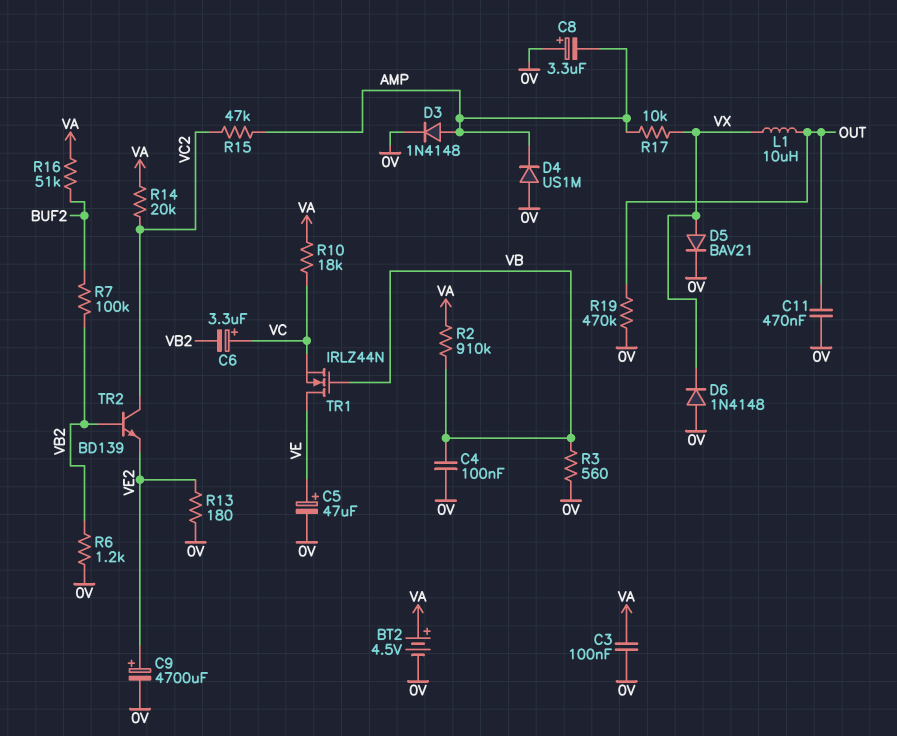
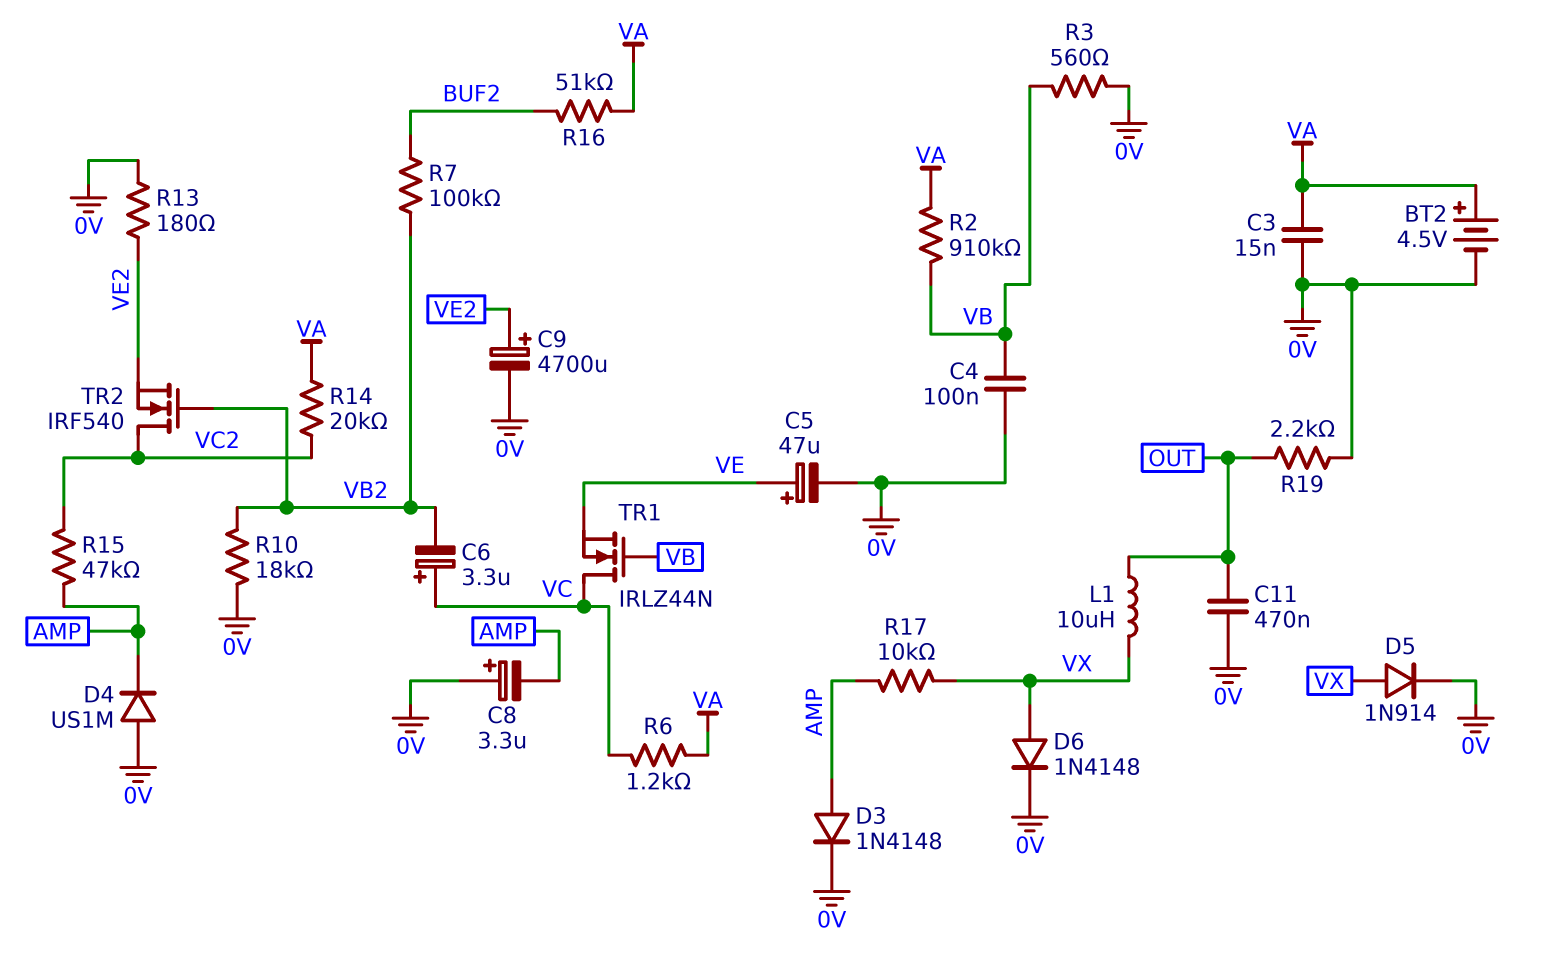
C3: 100nF (0V, VA) -> 15nF (0V, VA)
D5: diode BAV21 (A VX, K 0V) -> diode 1N914 (A VX, K 0V)
D6: diode 1N4148 (A 0V, K VX) -> diode 1N4148 (A VX, K 0V)
R6: 1.2k (0V, VB2) -> 1.2k (VA, VC)
R10: 18k (VA, VC) -> 18k (0V, VB2)
R19: 470k (0V, OUT) -> 2.2k (0V, OUT)
TR1: NMOS IRLZ44N (G VB, D VE, S VC) -> NMOS IRLZ44N (G VB, D VC, S VE)
TR2: NPN BD139 (B VB2, C VC2, E VE2) -> NMOS IRF540 (G VB2, D VC2, S VE2)

